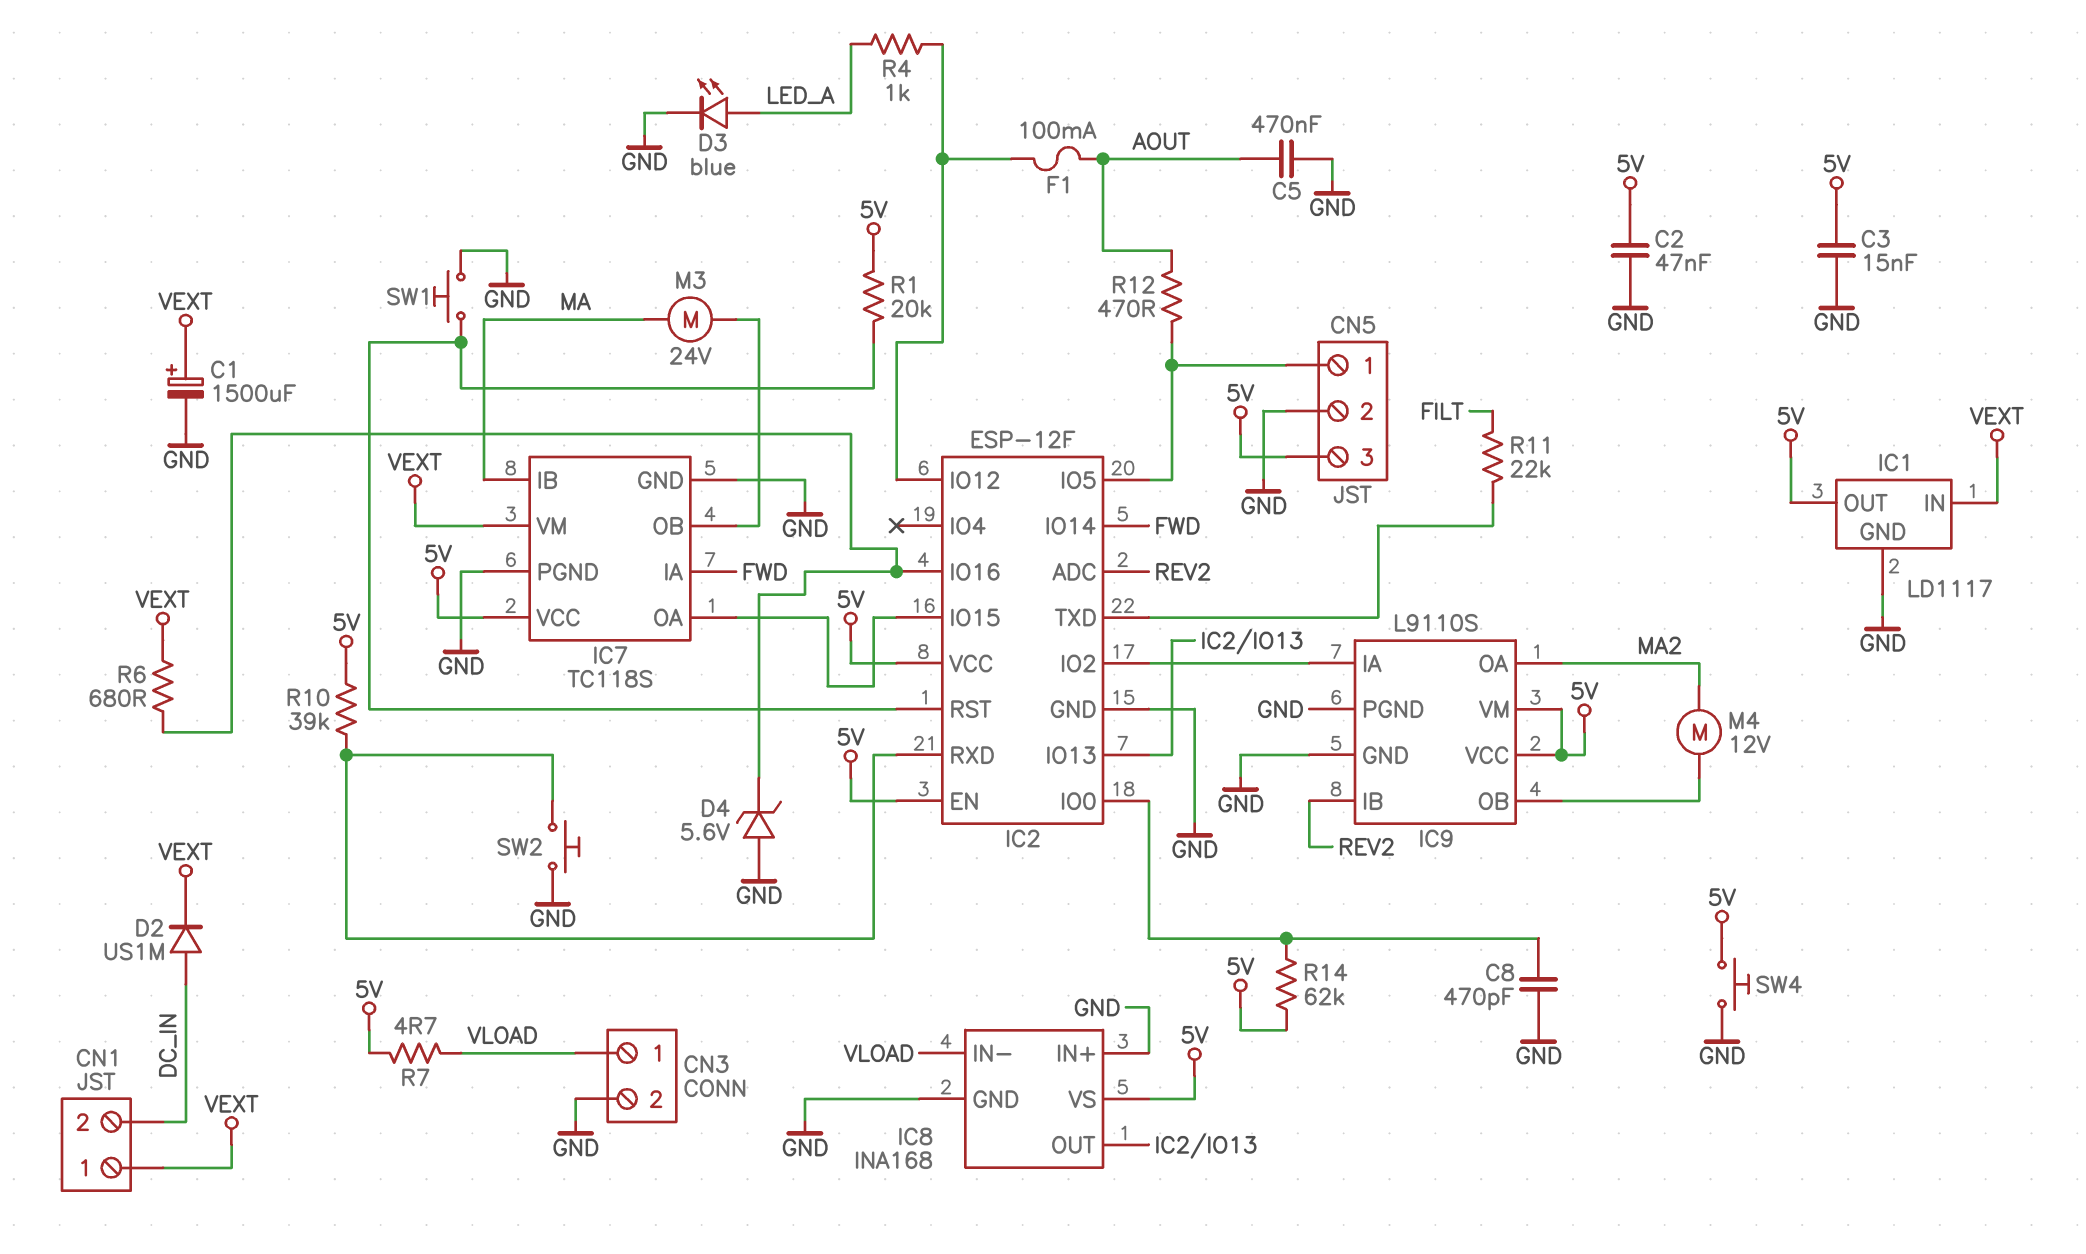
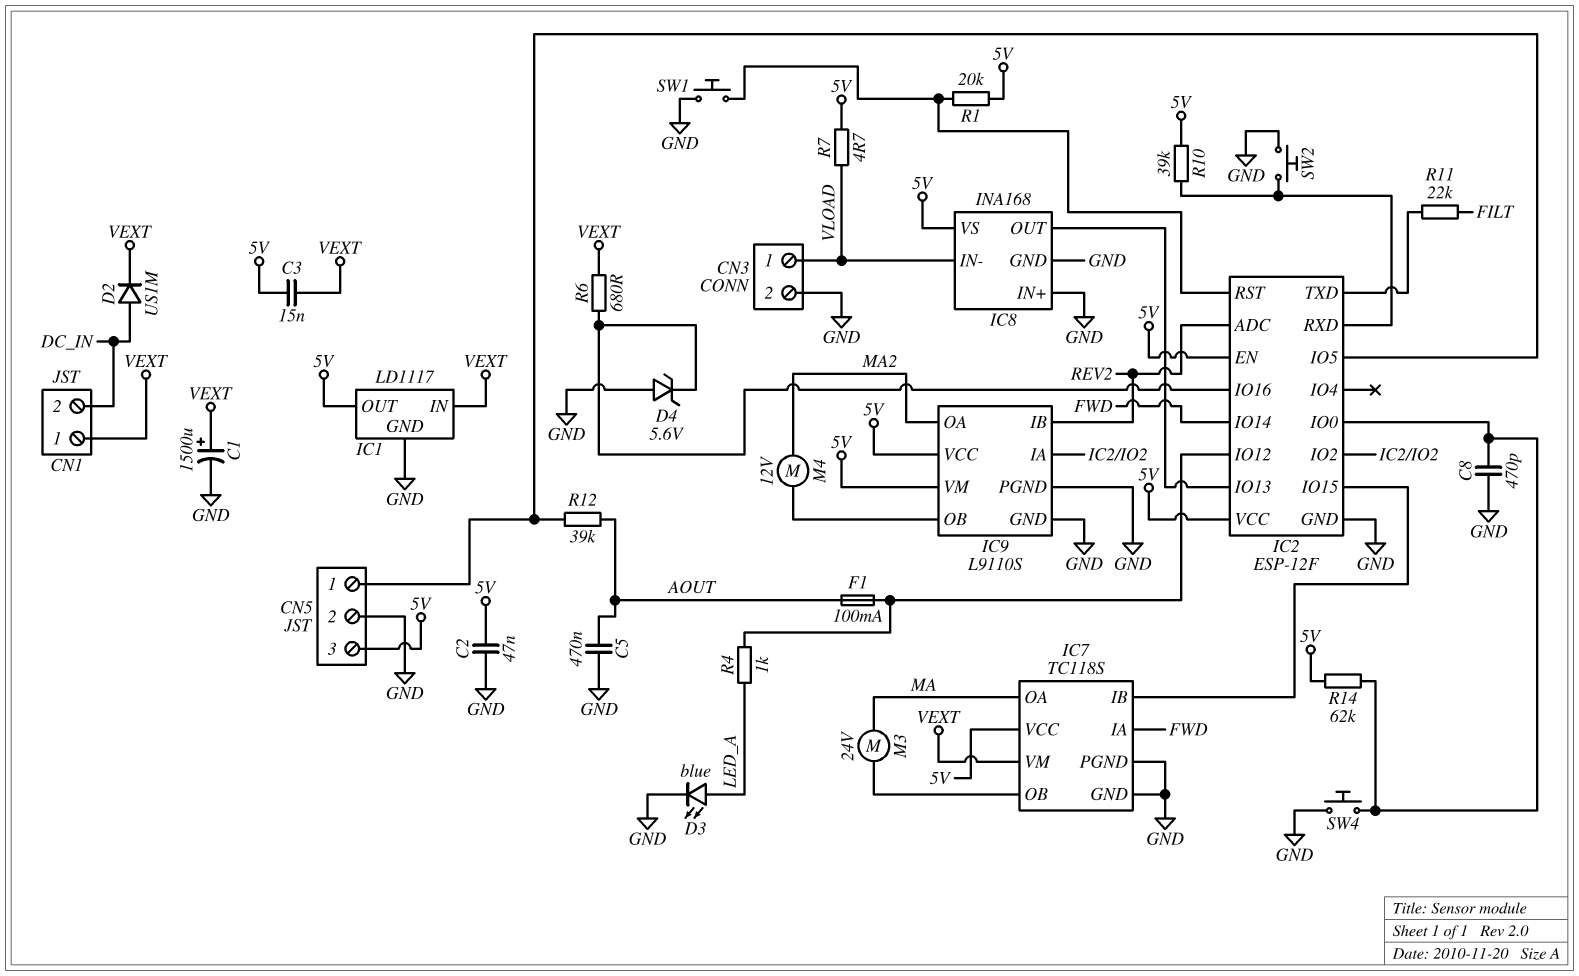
C3: 15nF (5V, GND) -> 15nF (5V, VEXT)
IC7 pin IB: MA -> IC2/IO15
IC7 pin OA: IC2/IO15 -> MA
R12: 470 (AOUT, CN5/1) -> 39k (AOUT, CN5/1)
SW4: button (5V, GND) -> button (GND, IC2/IO0)

